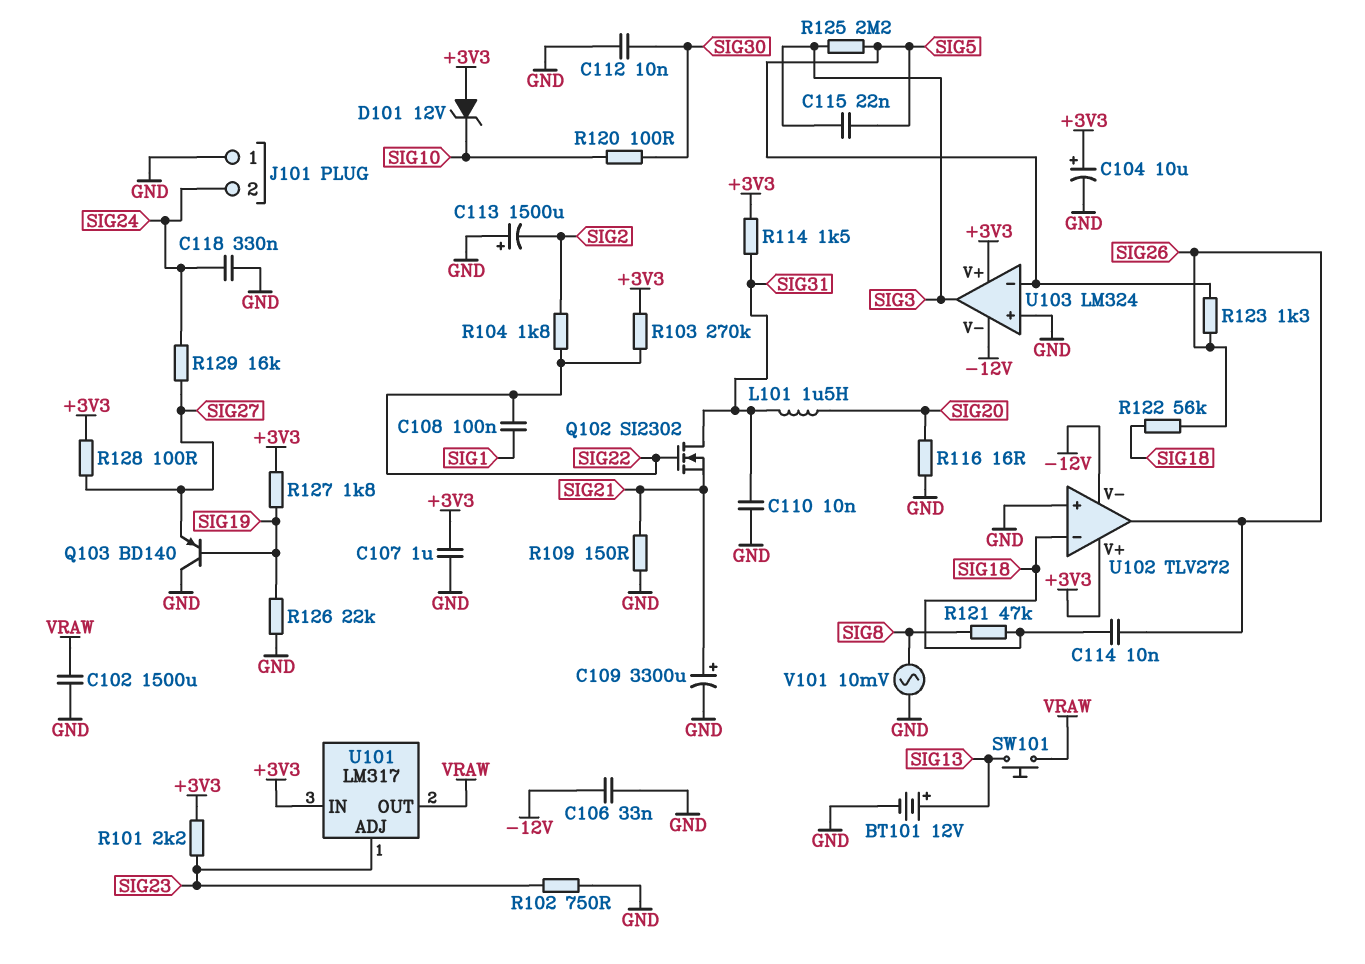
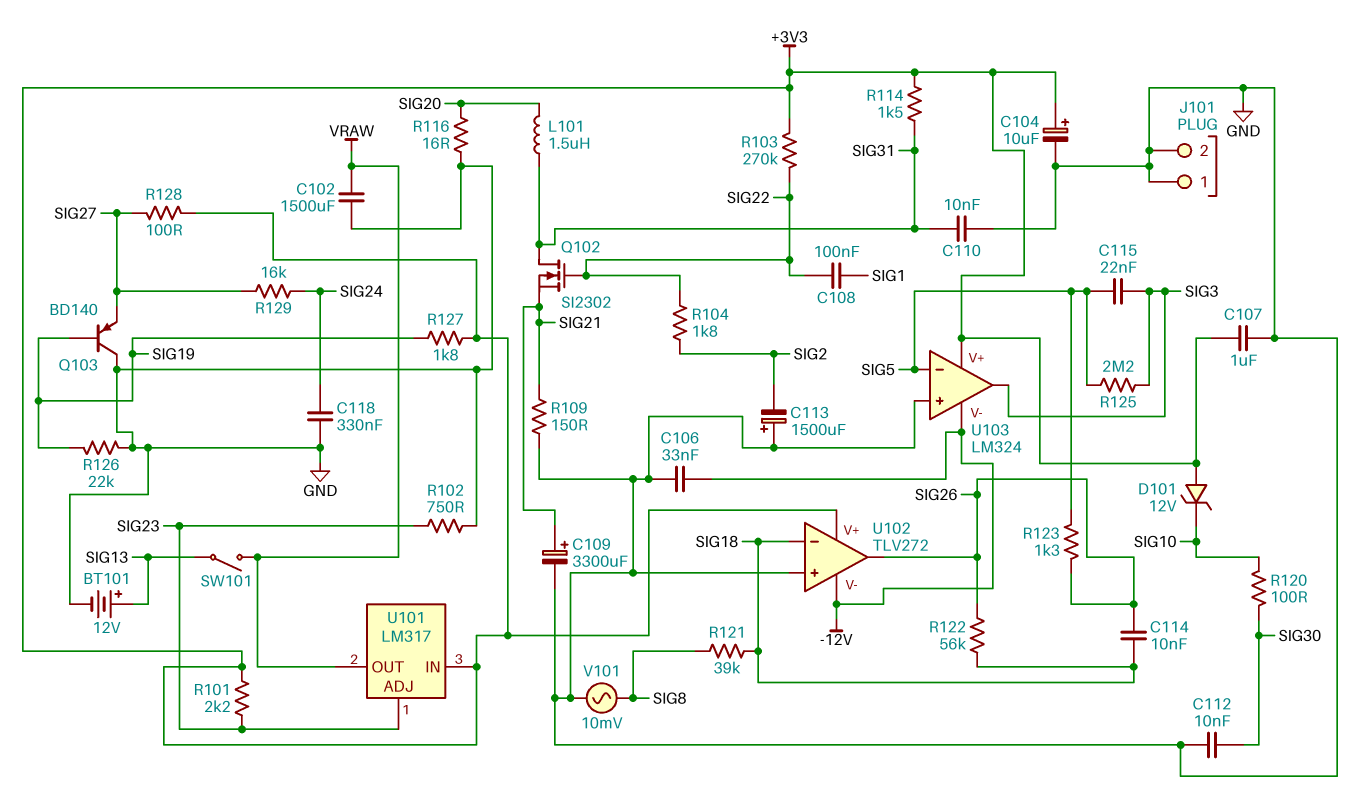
J101 pin 2: SIG24 -> GND
R121: 47k (SIG8, SIG18) -> 39k (SIG8, SIG18)
SW101: button (SIG13, VRAW) -> switch (SIG13, VRAW)

